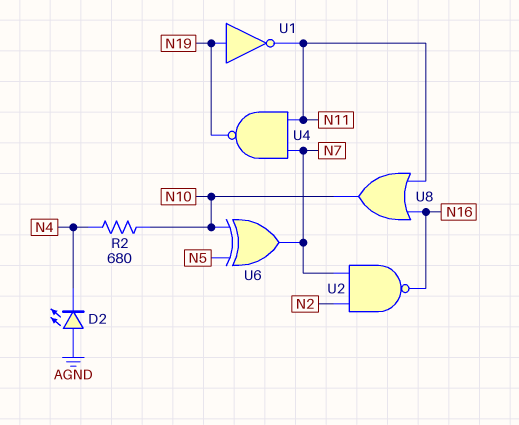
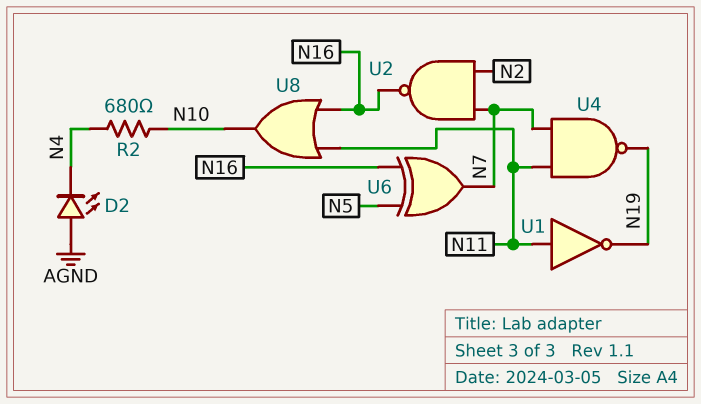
U1: NOT (in N19, out N11) -> NOT (in N11, out N19)
U6: XOR (in N5, in N10, out N7) -> XOR (in N5, in N16, out N7)

